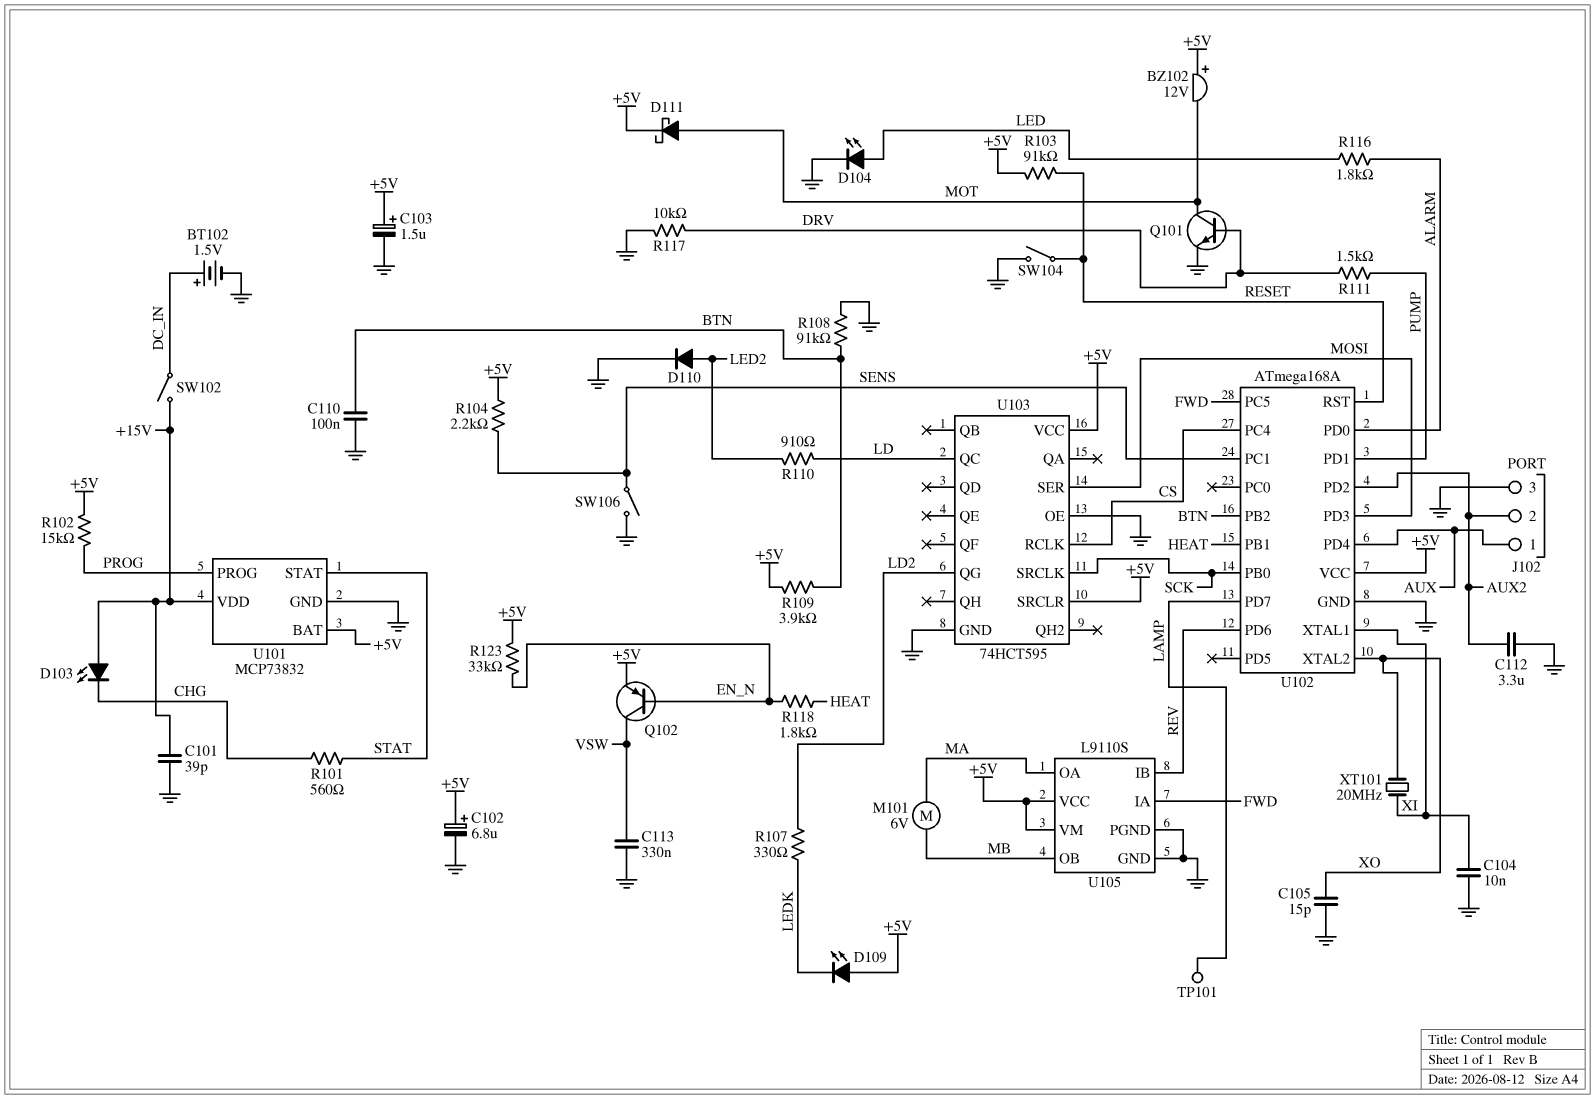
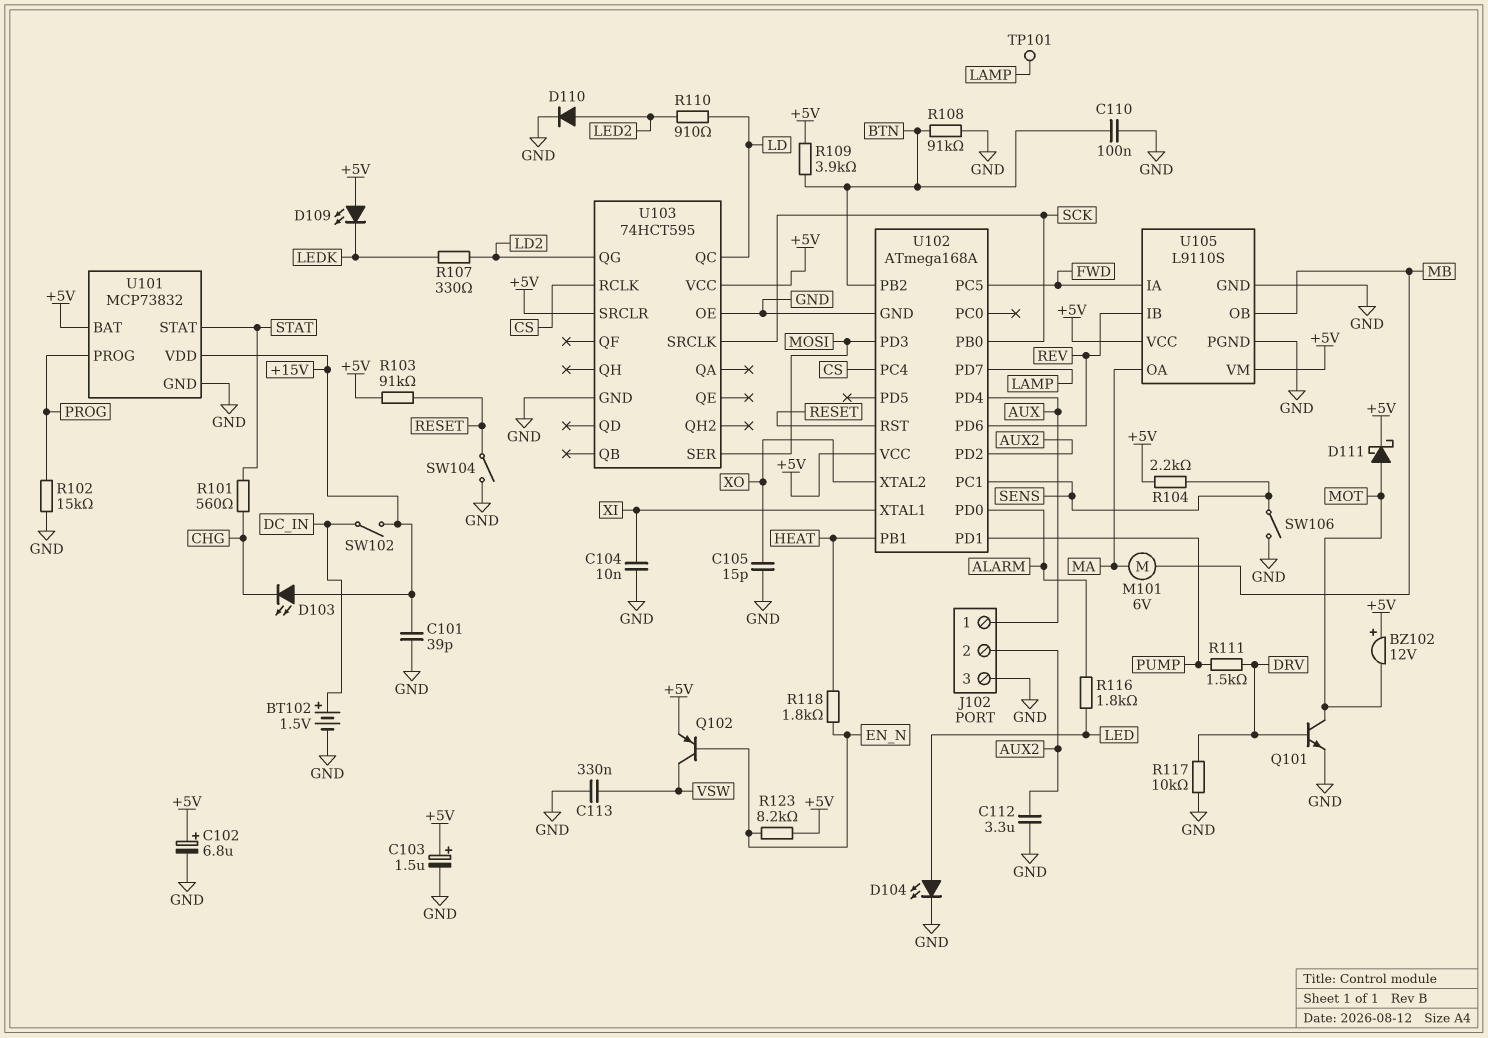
R102: 15k (+5V, PROG) -> 15k (GND, PROG)
R123: 33k (+5V, EN_N) -> 8.2k (+5V, EN_N)
XT101: 20MHz (XI, XO) -> none

